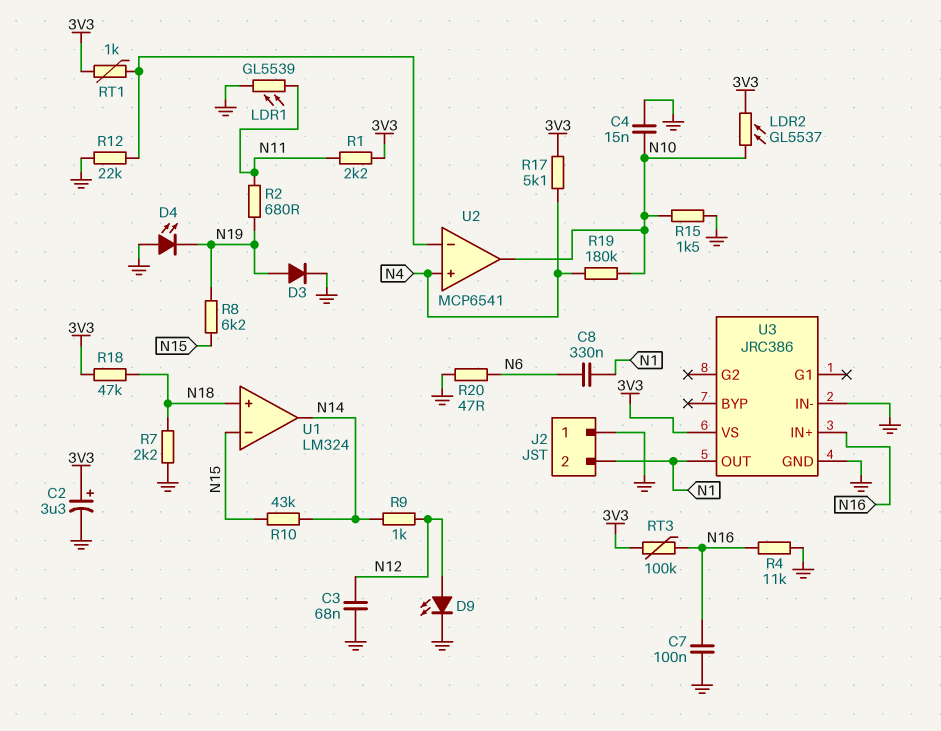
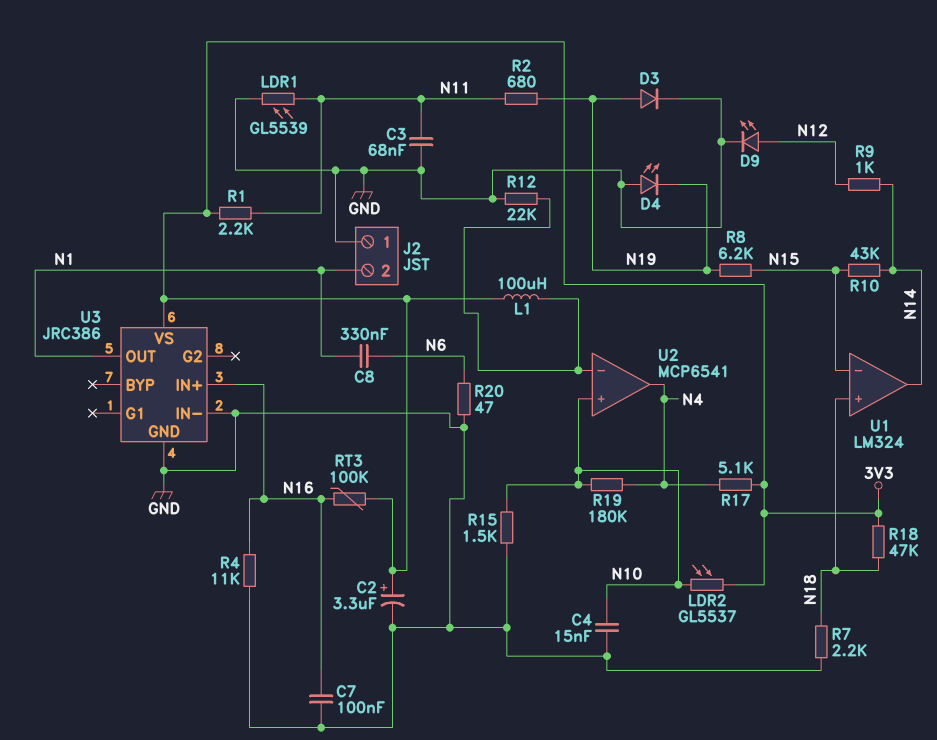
C3: 68nF (GND, N12) -> 68nF (GND, N11)
L1: none -> 100uH (3V3, U2/in-)
RT1: 1k (3V3, U2/in-) -> none
U2 pin in+: N4 -> N10
U2 pin out: N10 -> N4

